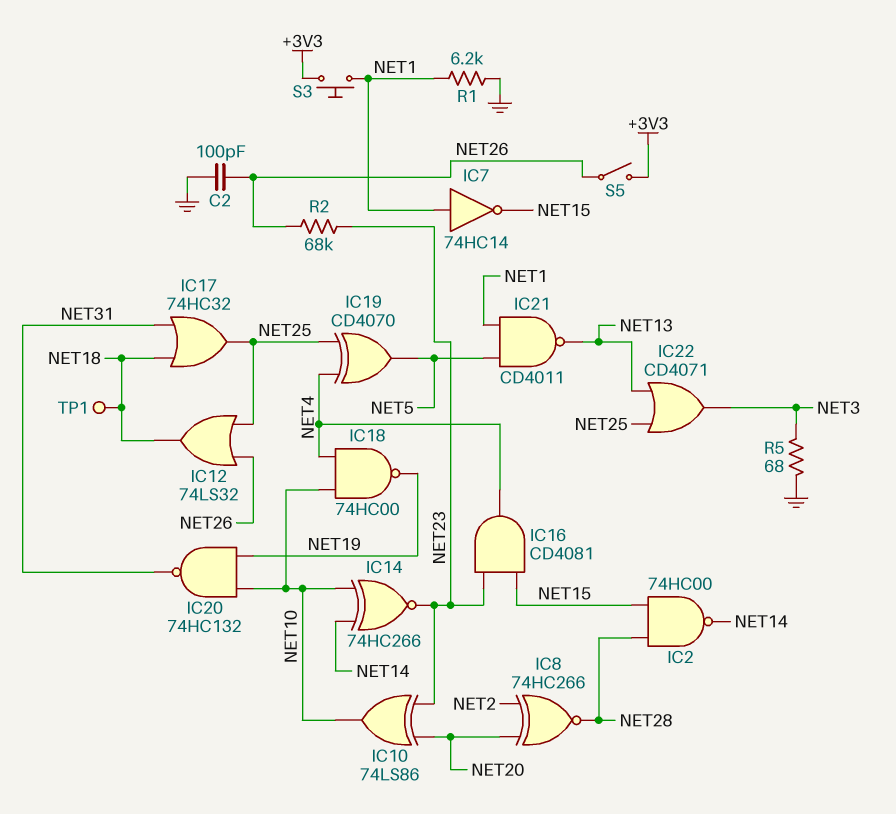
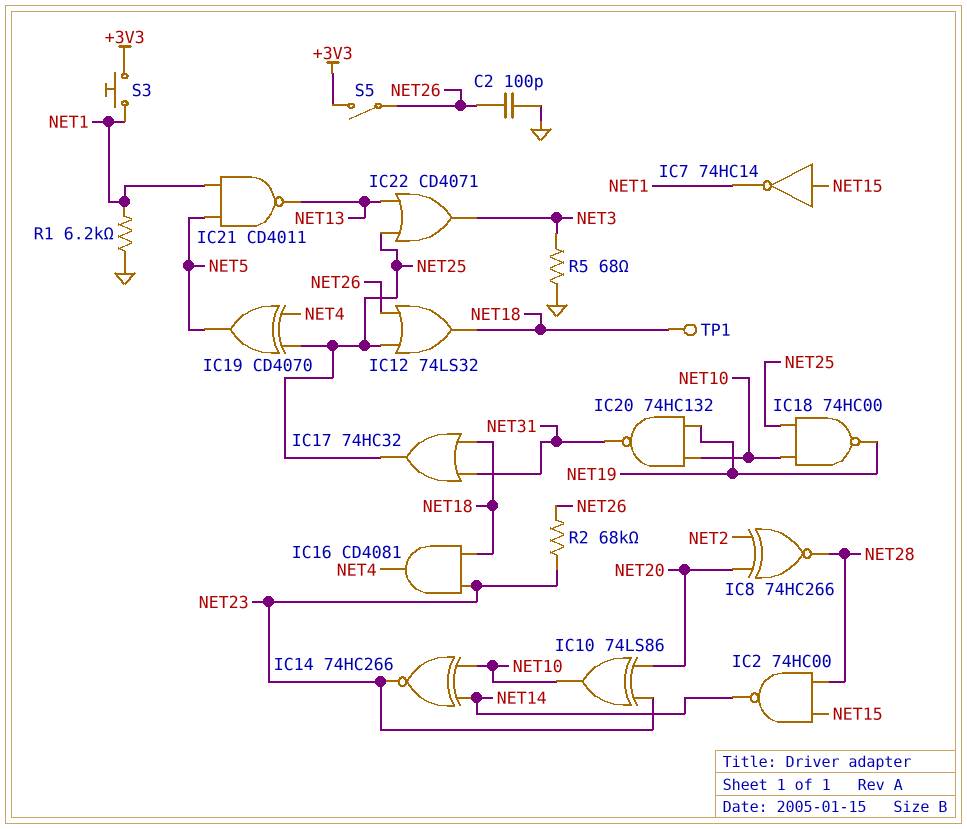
IC7: NOT 74HC14 (in NET1, out NET15) -> NOT 74HC14 (in NET15, out NET1)
IC16: AND CD4081 (in NET15, in NET23, out NET4) -> AND CD4081 (in NET18, in NET23, out NET4)
IC18: NAND 74HC00 (in NET4, in NET10, out NET19) -> NAND 74HC00 (in NET10, in NET25, out NET19)

